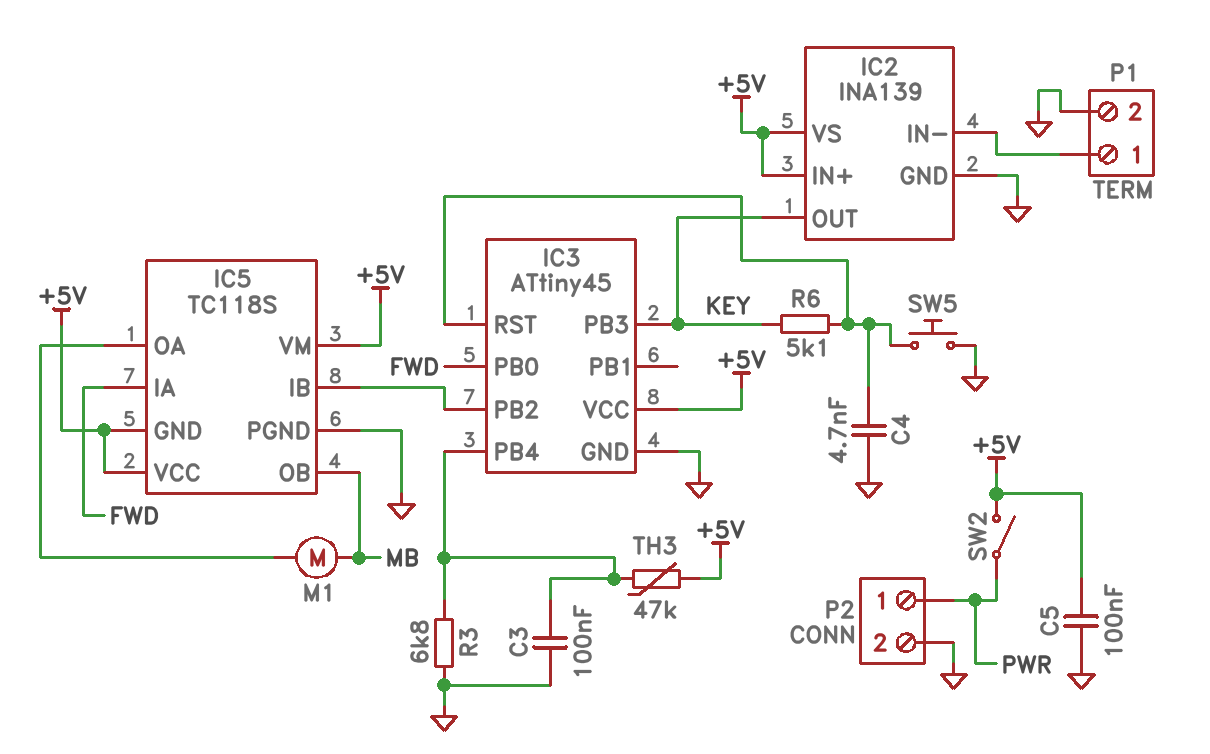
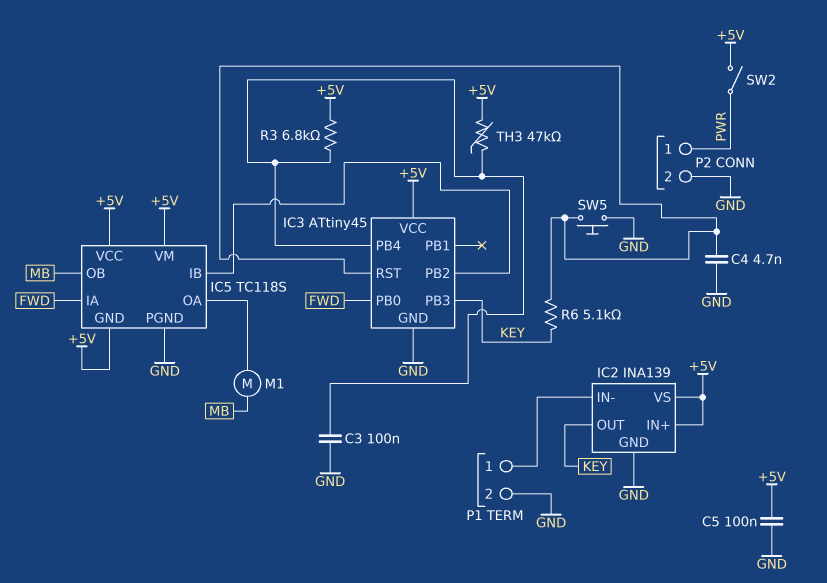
R3: 6.8k (GND, IC3/PB4) -> 6.8k (+5V, IC3/PB4)

